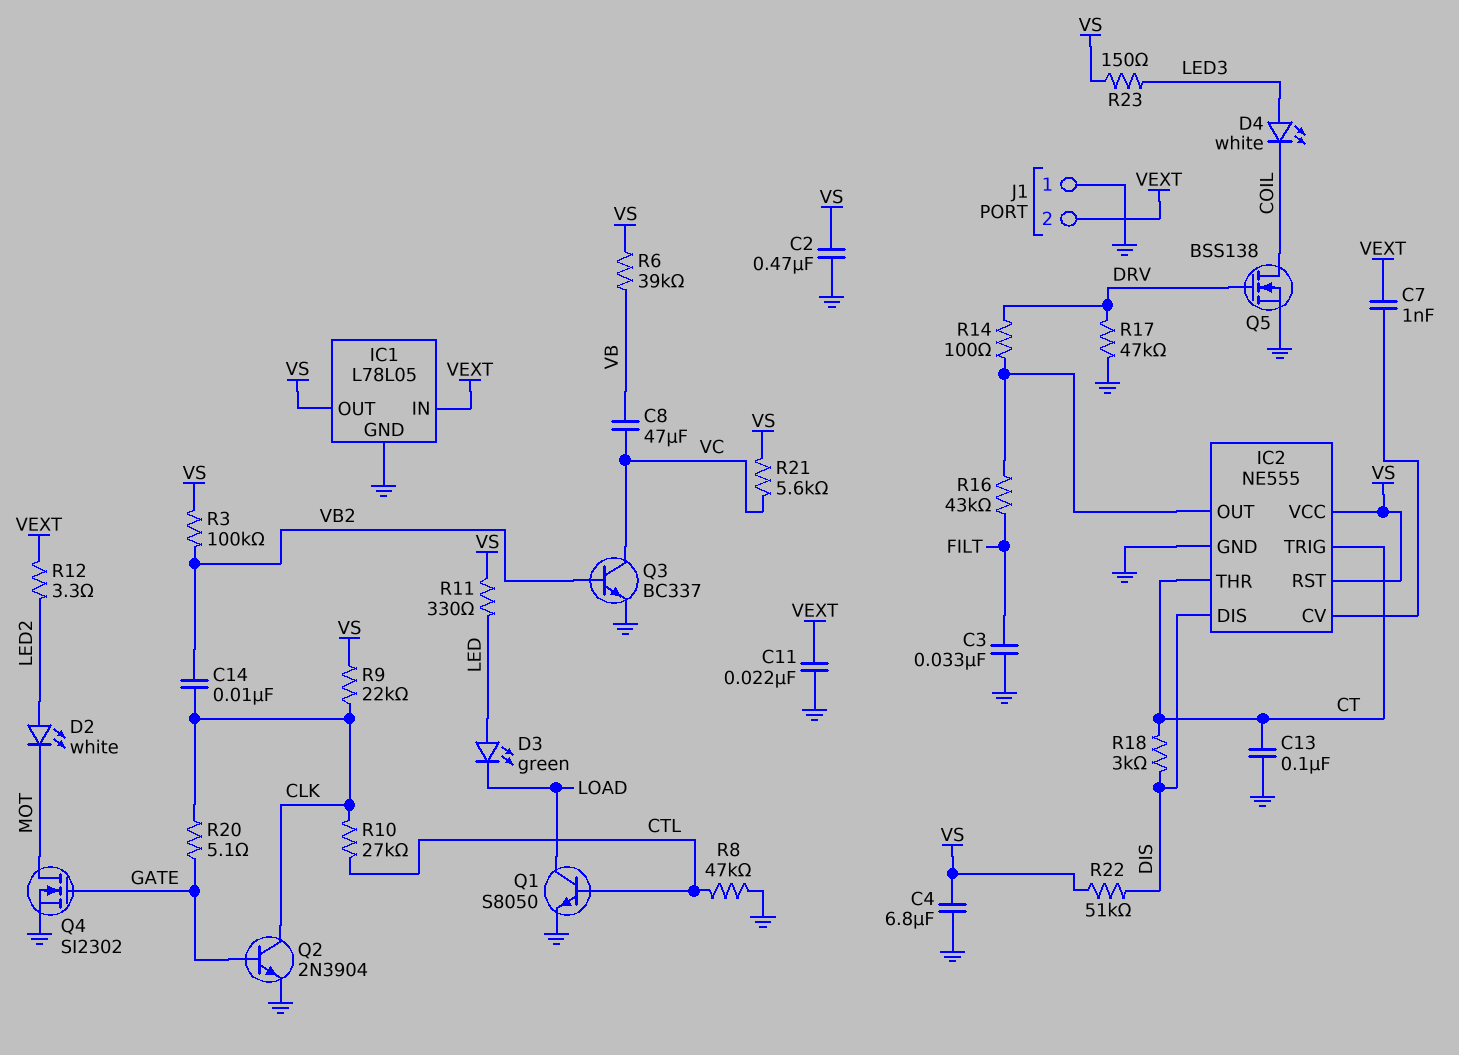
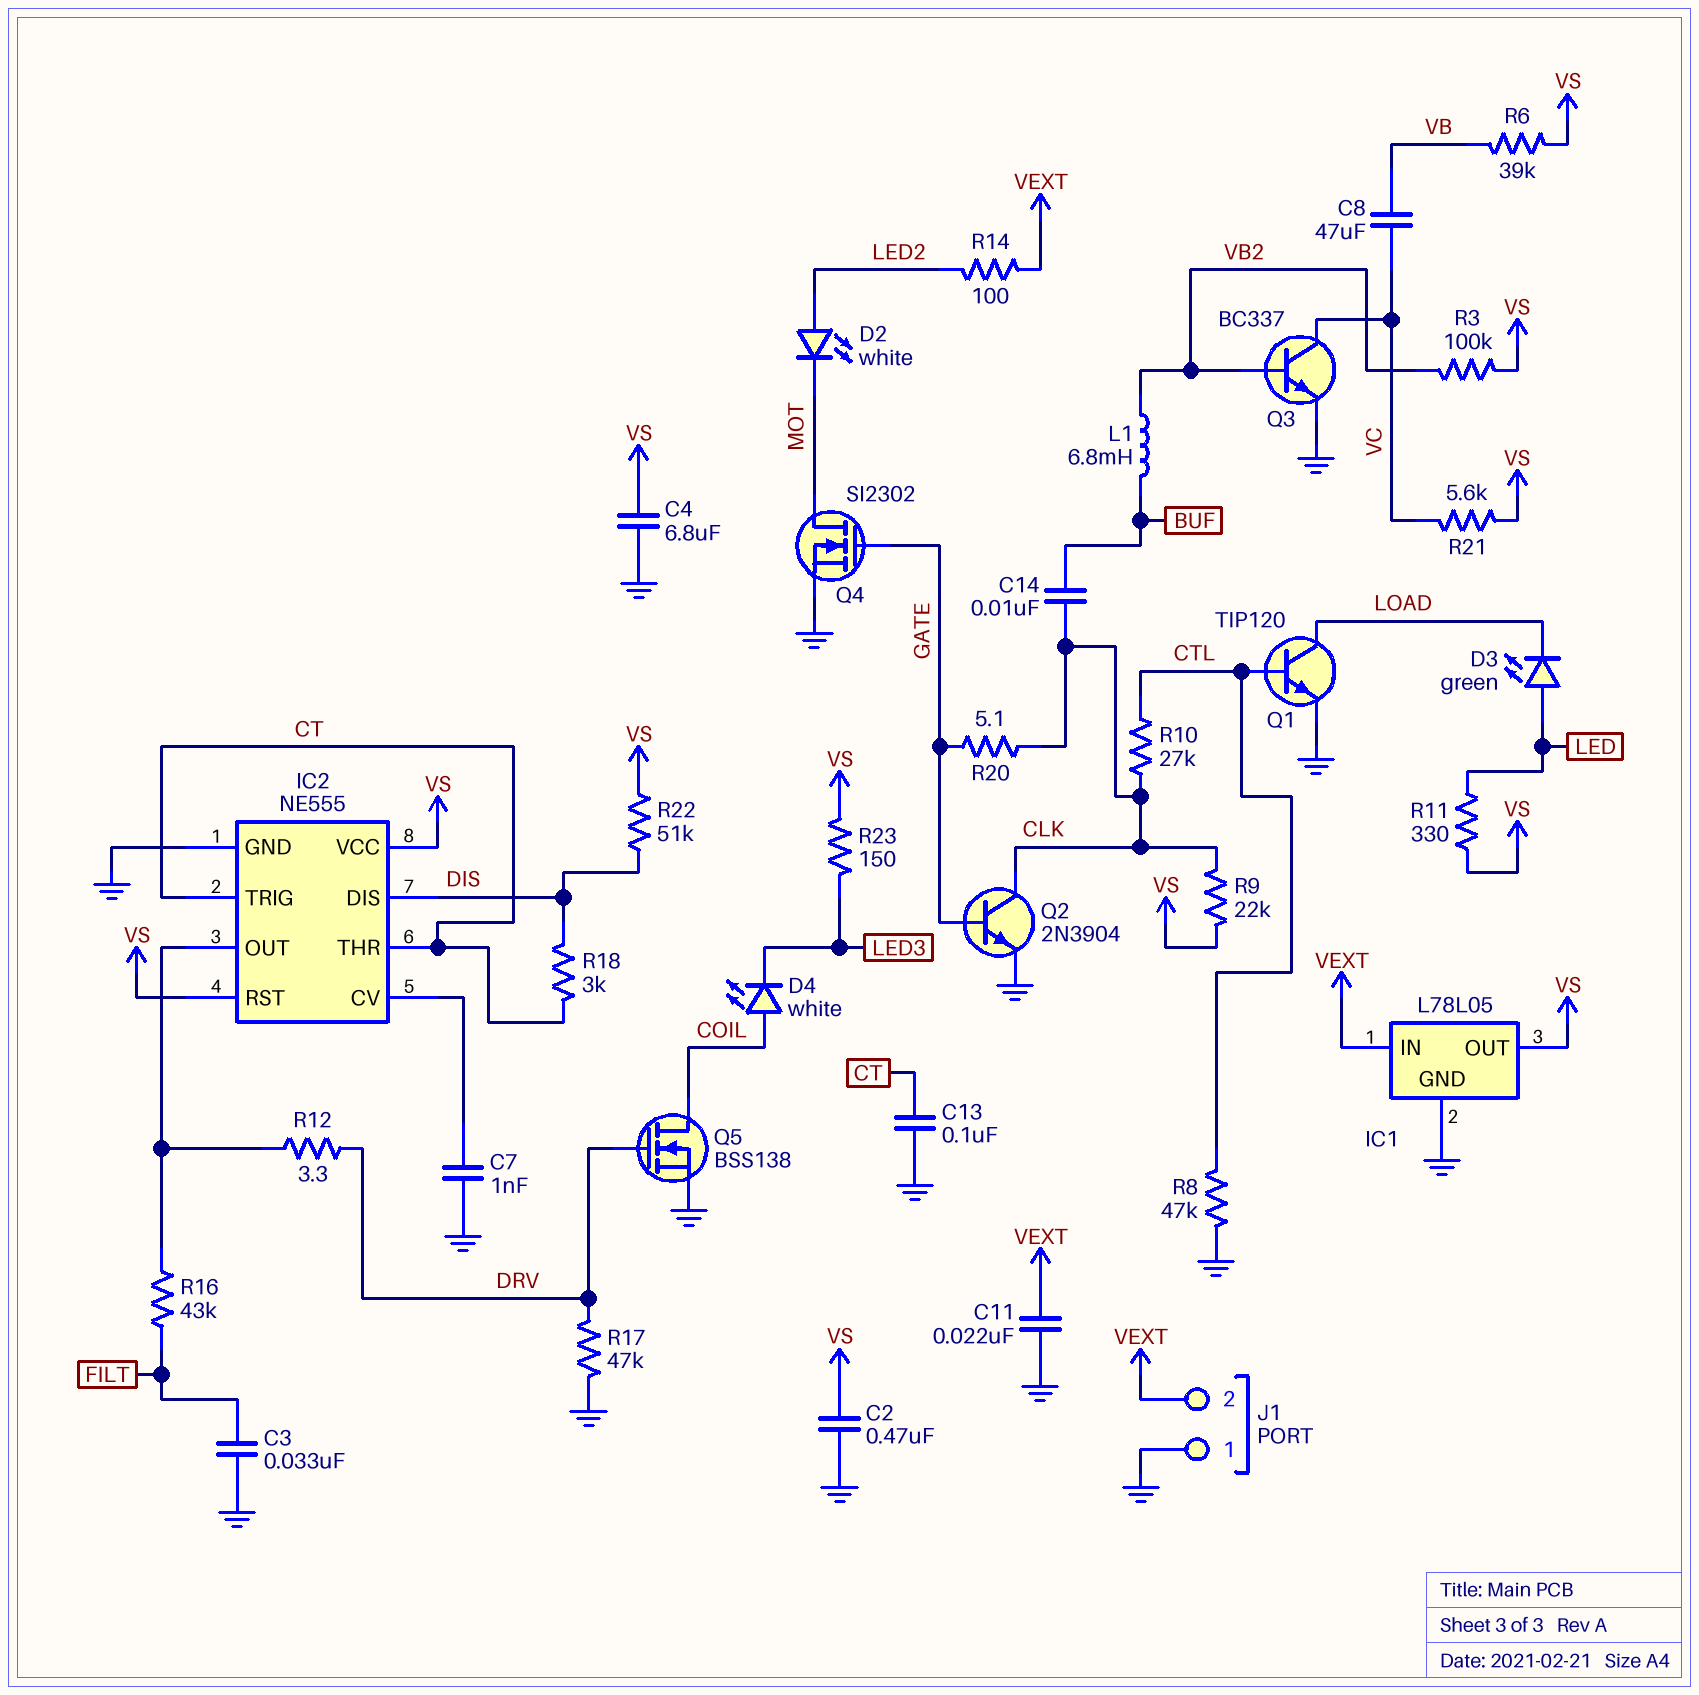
C7: 1nF (IC2/CV, VEXT) -> 1nF (GND, IC2/CV)
C14: 10nF (CLK, VB2) -> 10nF (BUF, CLK)
D4: LED white (A LED3, K COIL) -> LED white (A COIL, K LED3)
L1: none -> 6.8mH (BUF, VB2)
Q1: NPN S8050 (B CTL, C LOAD, E GND) -> NPN TIP120 (B CTL, C LOAD, E GND)
R12: 3.3 (LED2, VEXT) -> 3.3 (DRV, IC2/OUT)
R14: 100 (DRV, IC2/OUT) -> 100 (LED2, VEXT)

